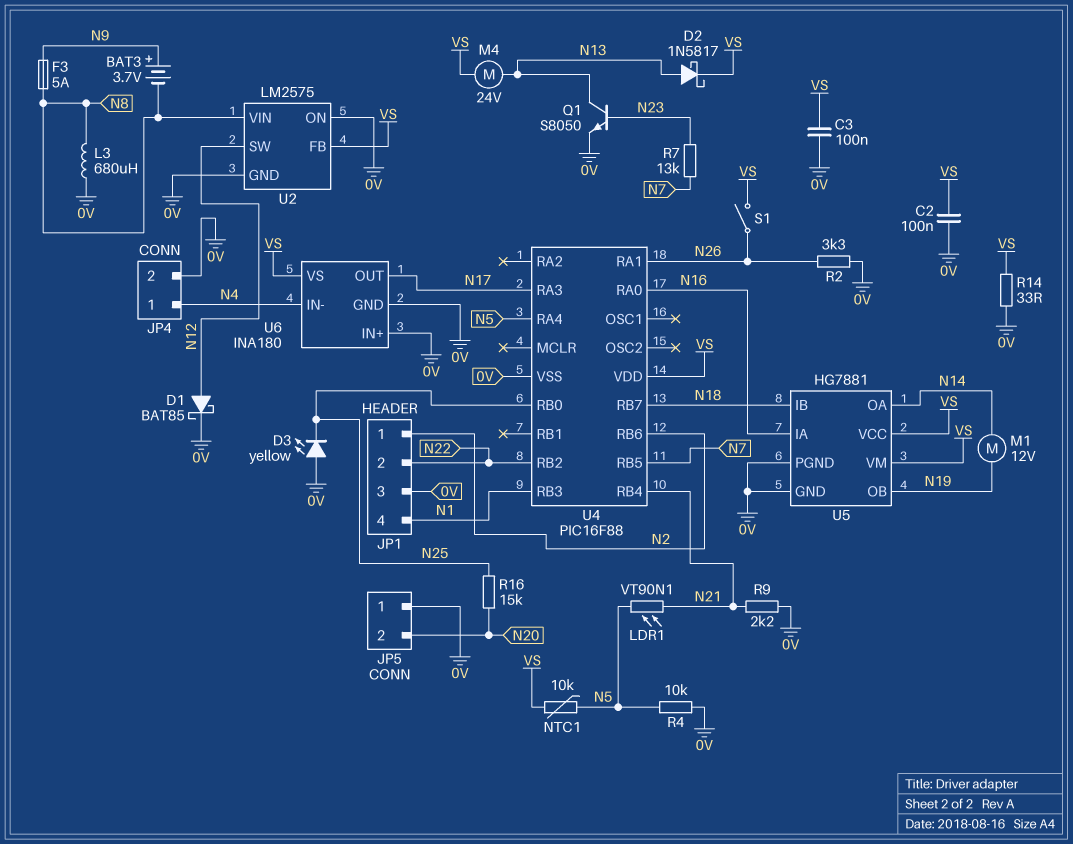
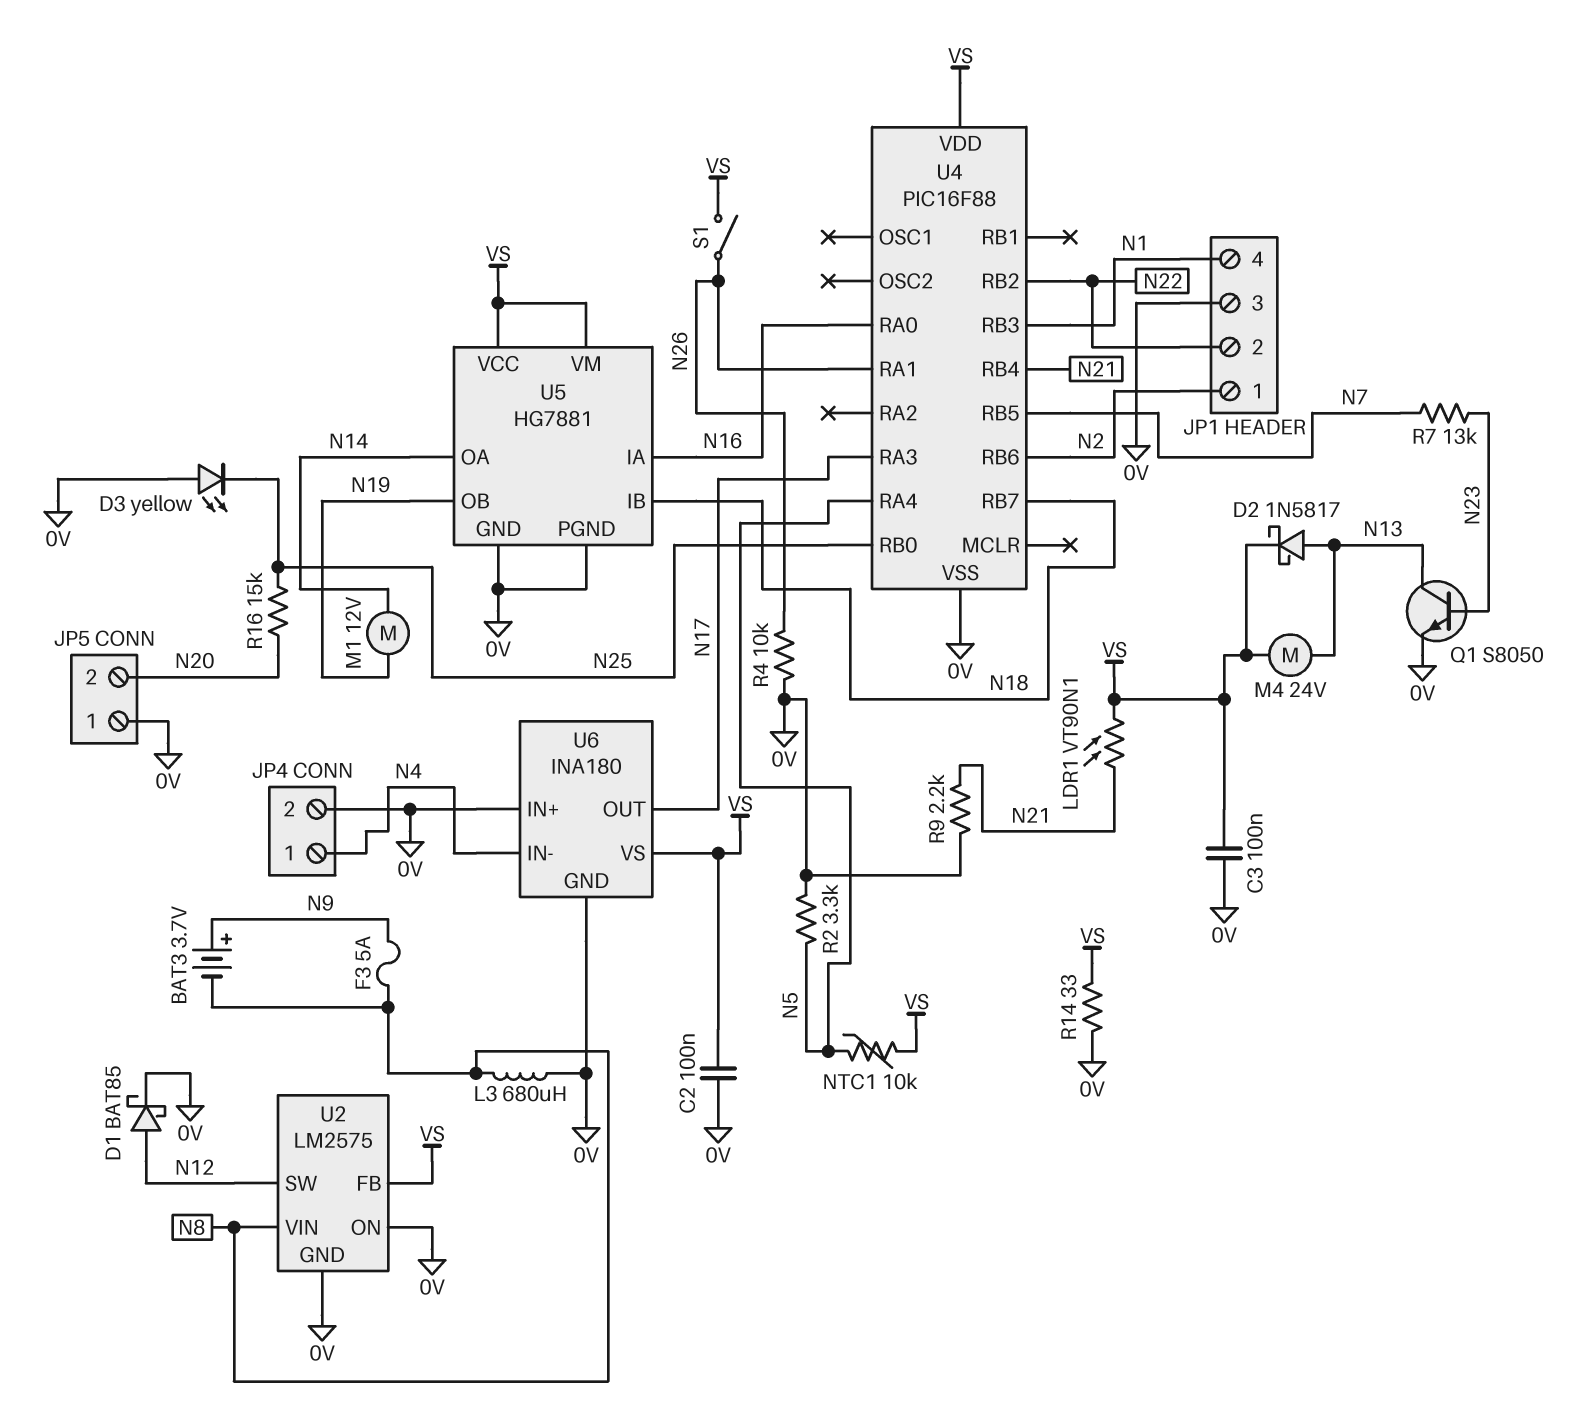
LDR1: VT90N1 (N5, N21) -> VT90N1 (N21, VS)
R2: 3.3k (0V, N26) -> 3.3k (0V, N5)
R4: 10k (0V, N5) -> 10k (0V, N26)

